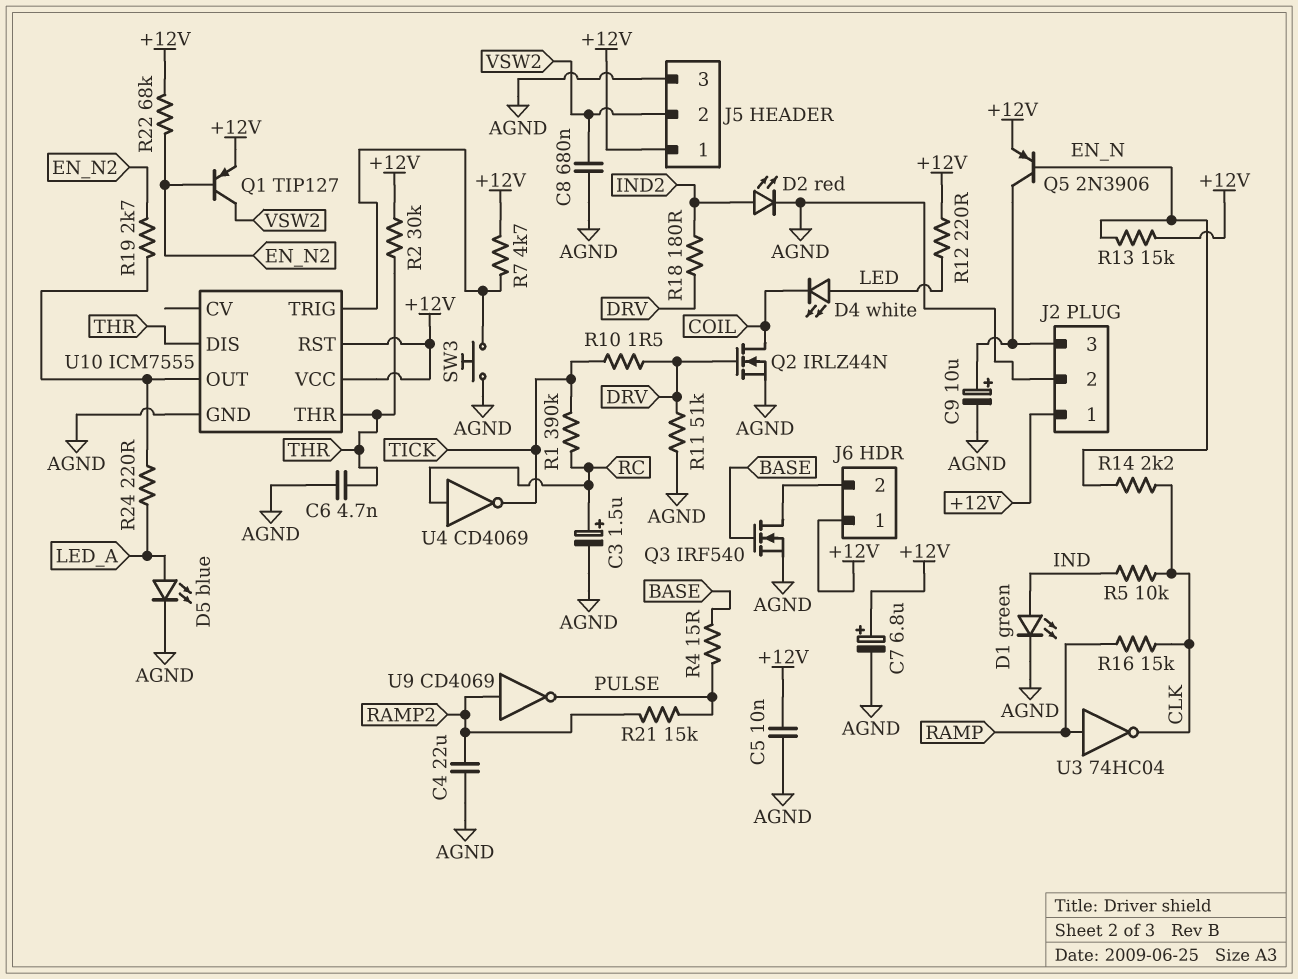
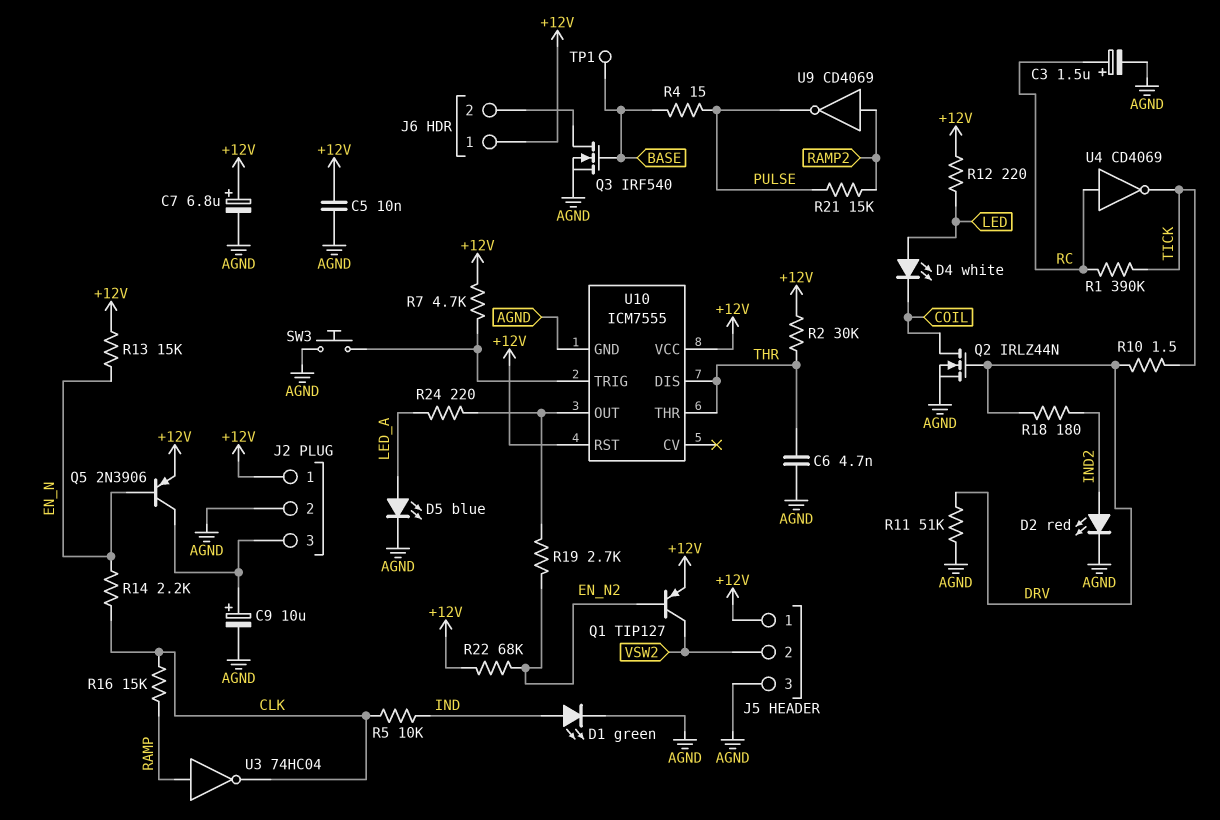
C4: 22uF (AGND, RAMP2) -> none
C8: 680nF (AGND, VSW2) -> none
TP1: none -> test point (BASE)

